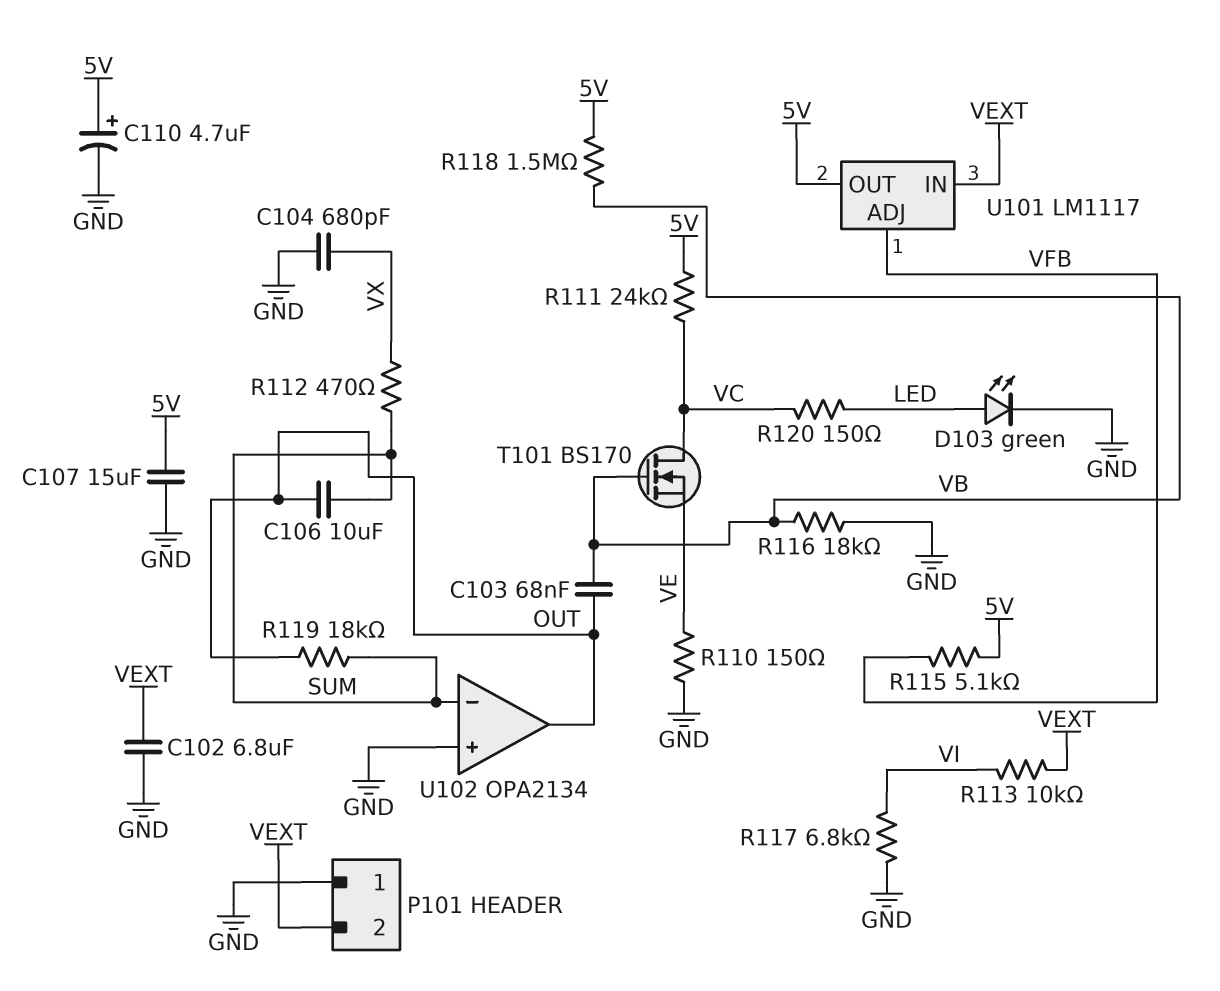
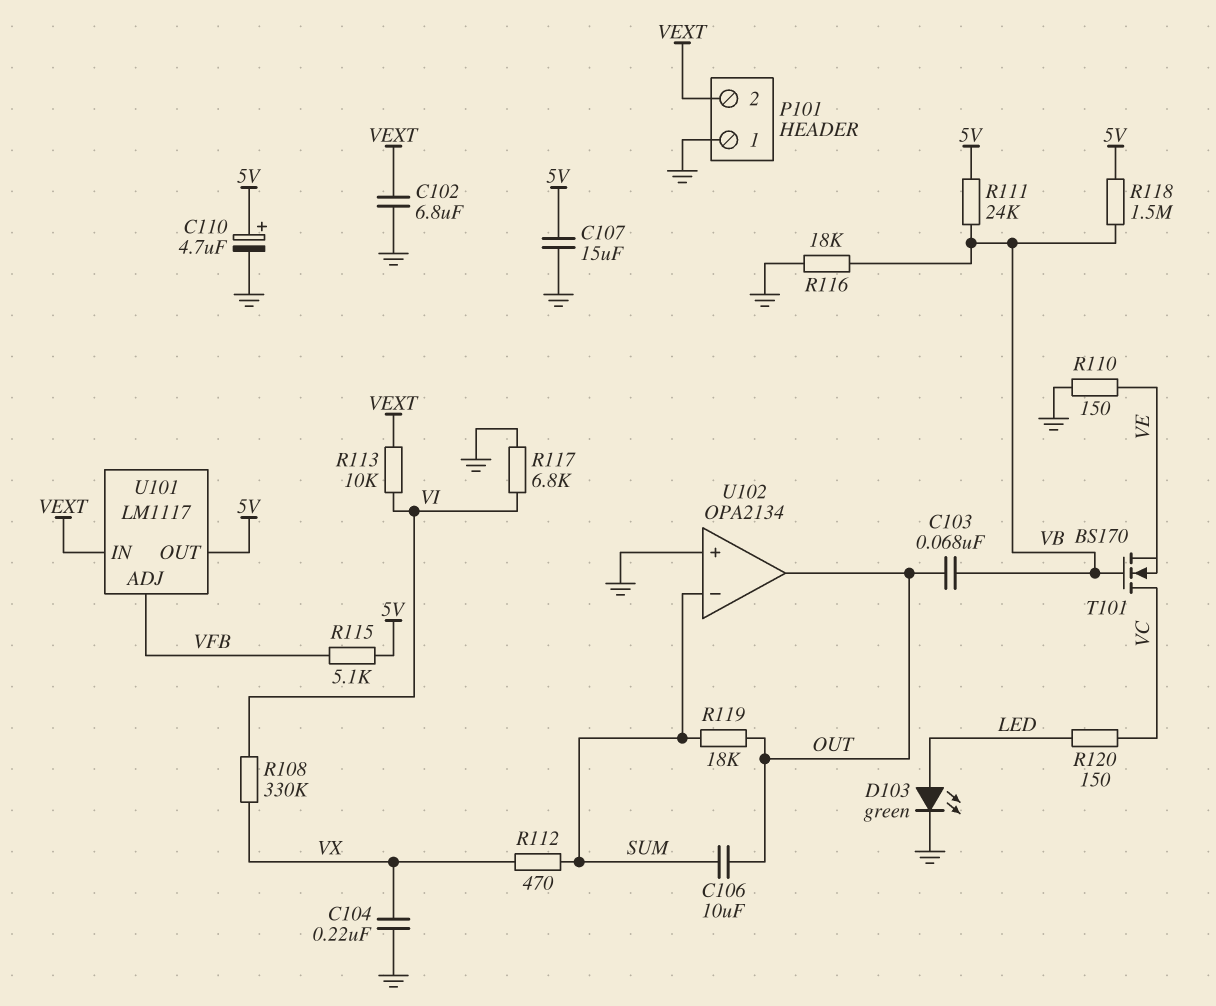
C104: 680pF (GND, VX) -> 220nF (GND, VX)
R108: none -> 330k (VI, VX)
R111: 24k (5V, VC) -> 24k (5V, VB)

